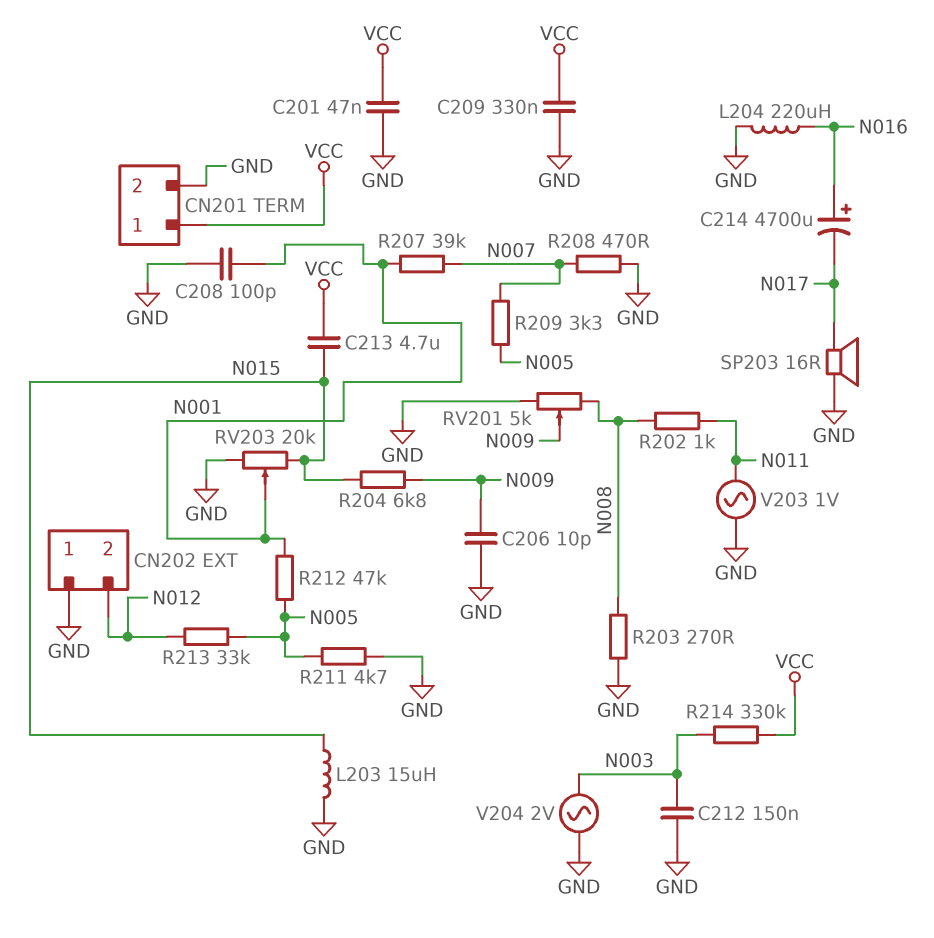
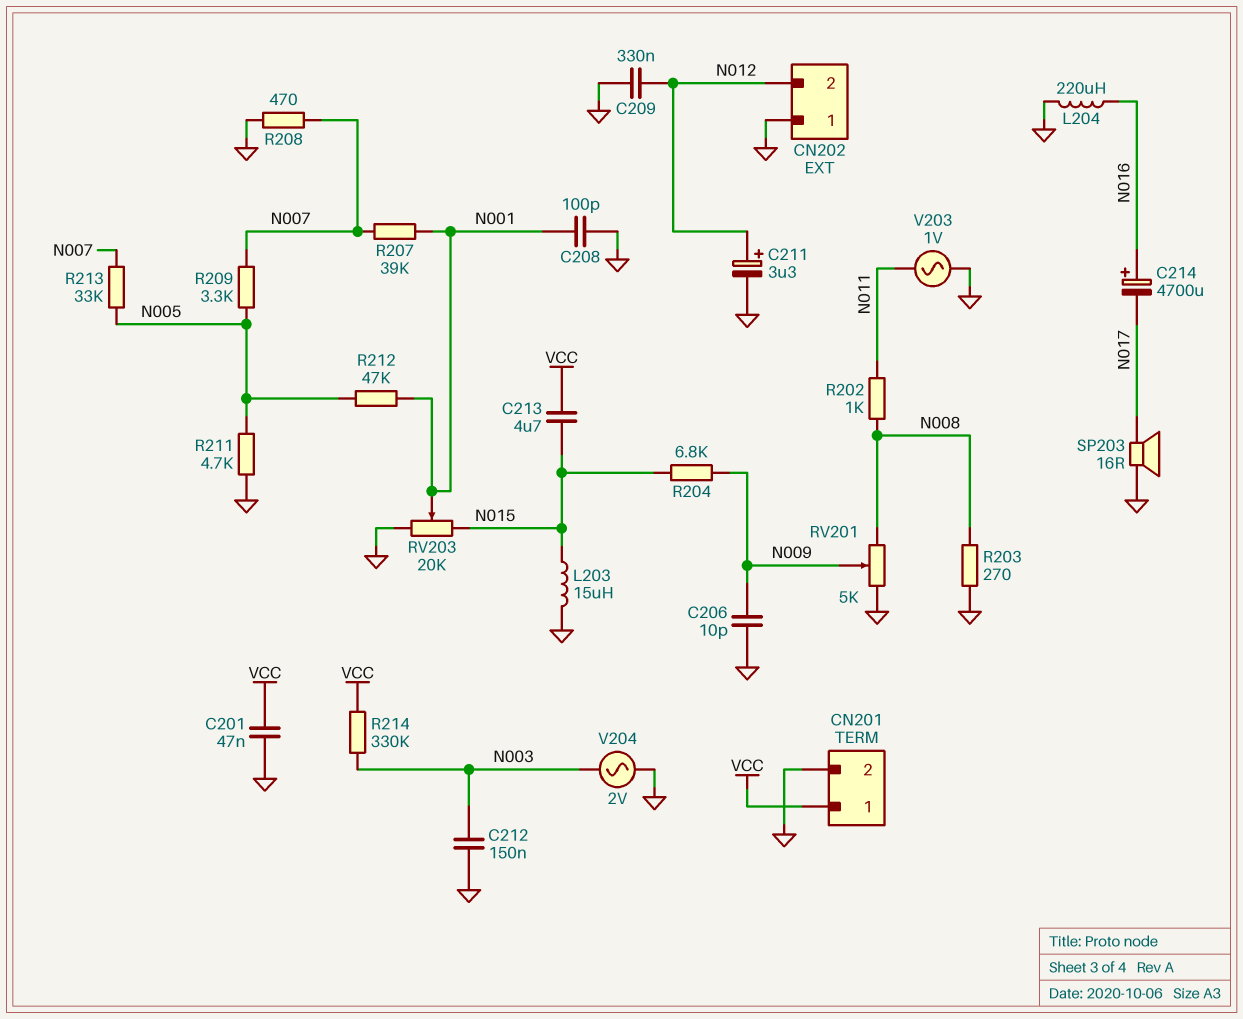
C209: 330nF (GND, VCC) -> 330nF (GND, N012)
C211: none -> 3.3uF (plus N012, minus GND)
R213: 33k (N005, N012) -> 33k (N005, N007)

